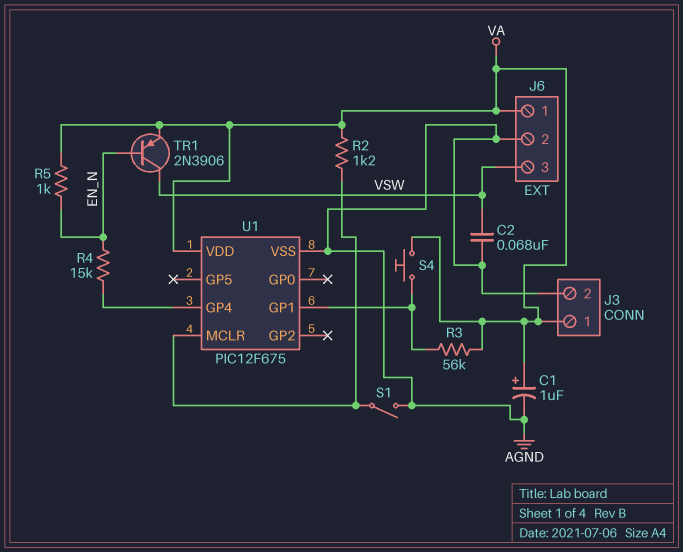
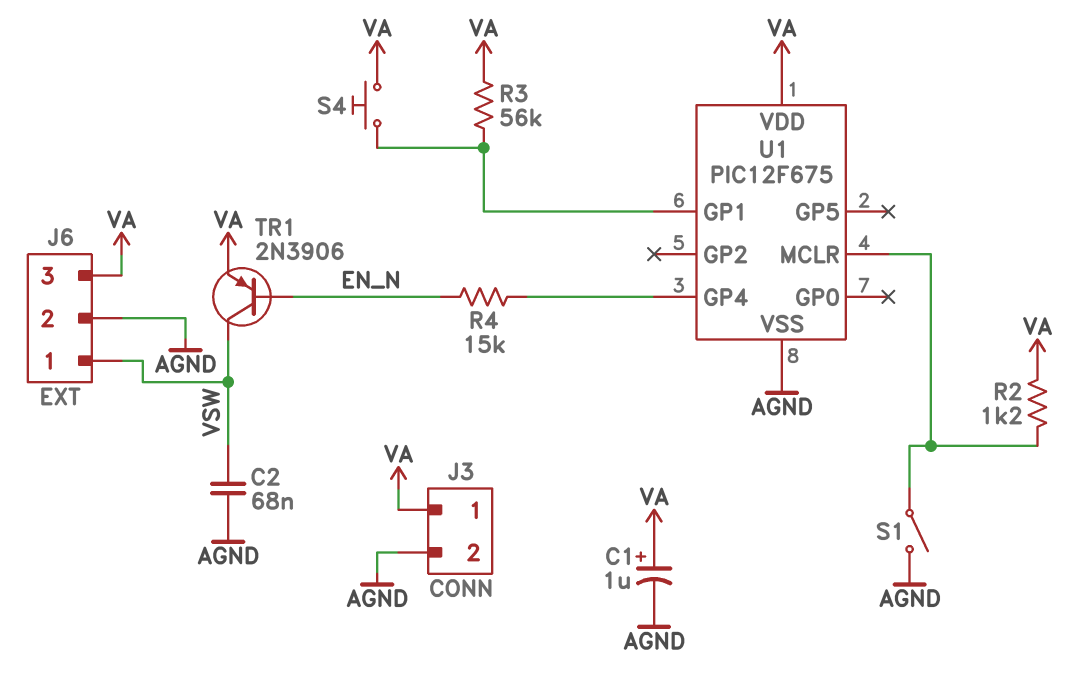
J6 pin 1: VA -> VSW
J6 pin 3: VSW -> VA
R5: 1k (EN_N, VA) -> none

